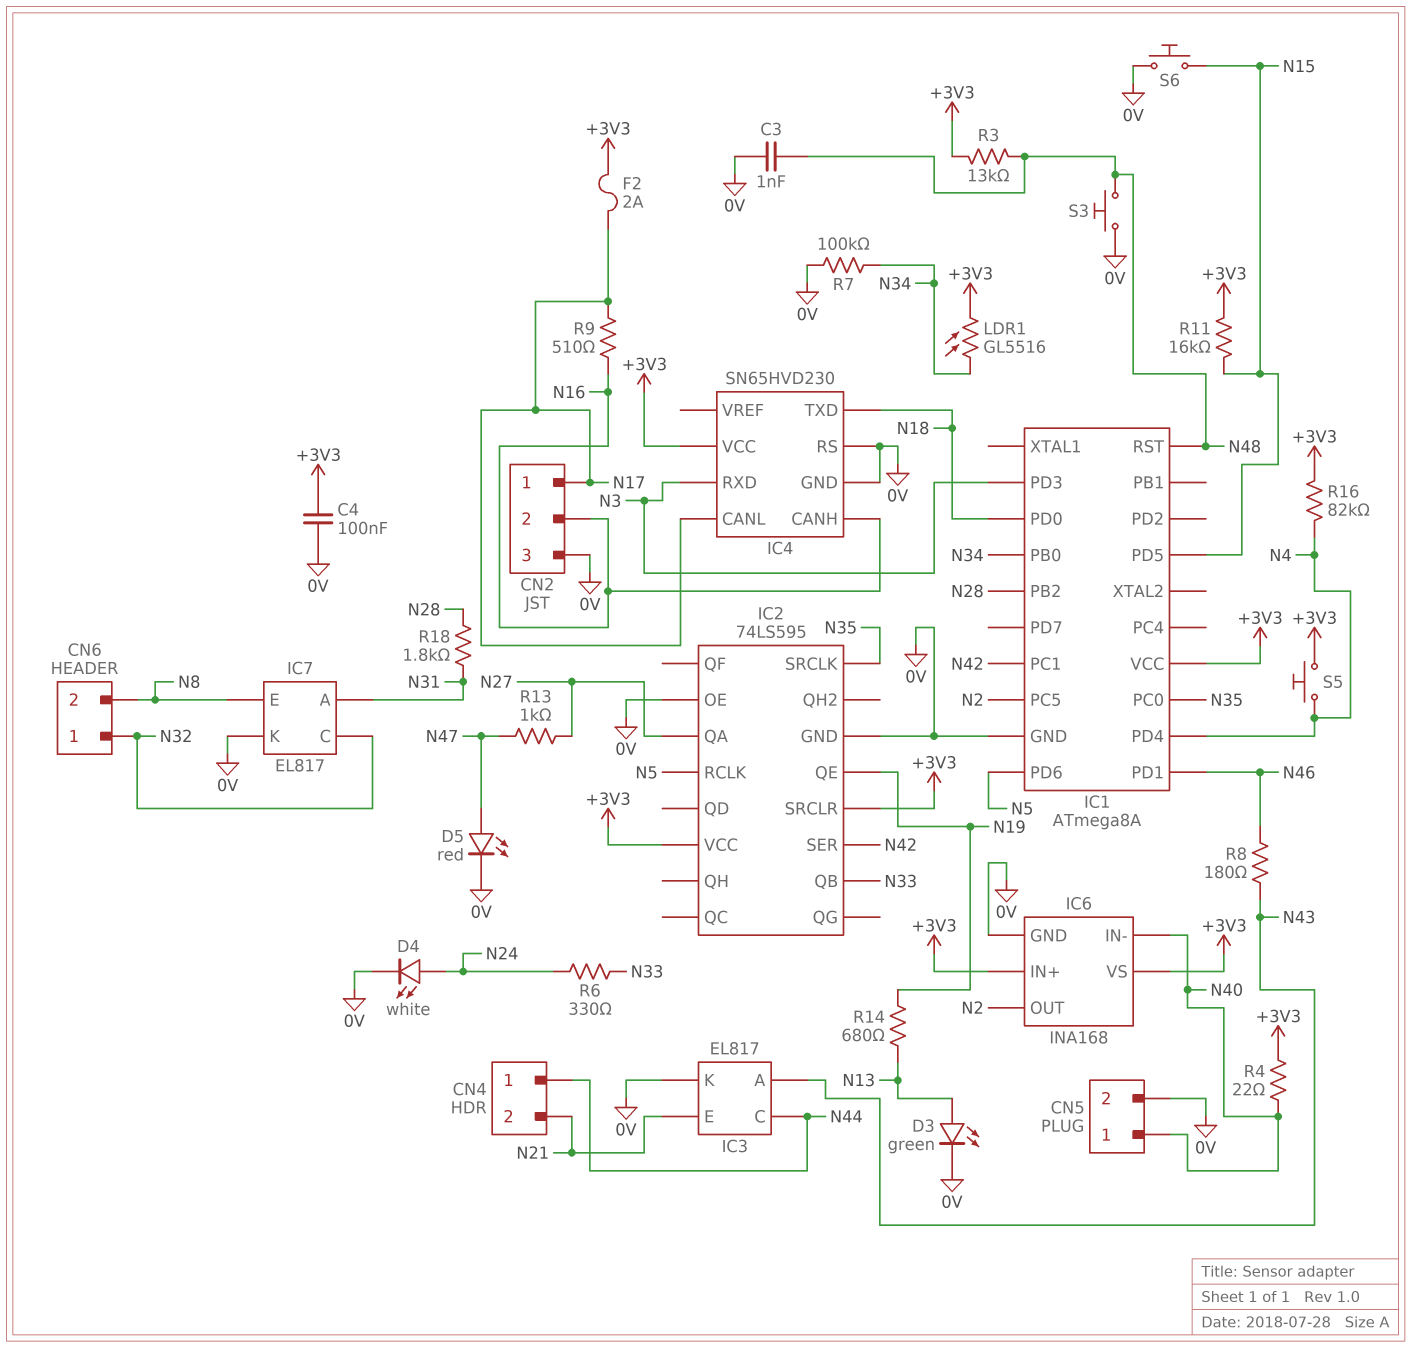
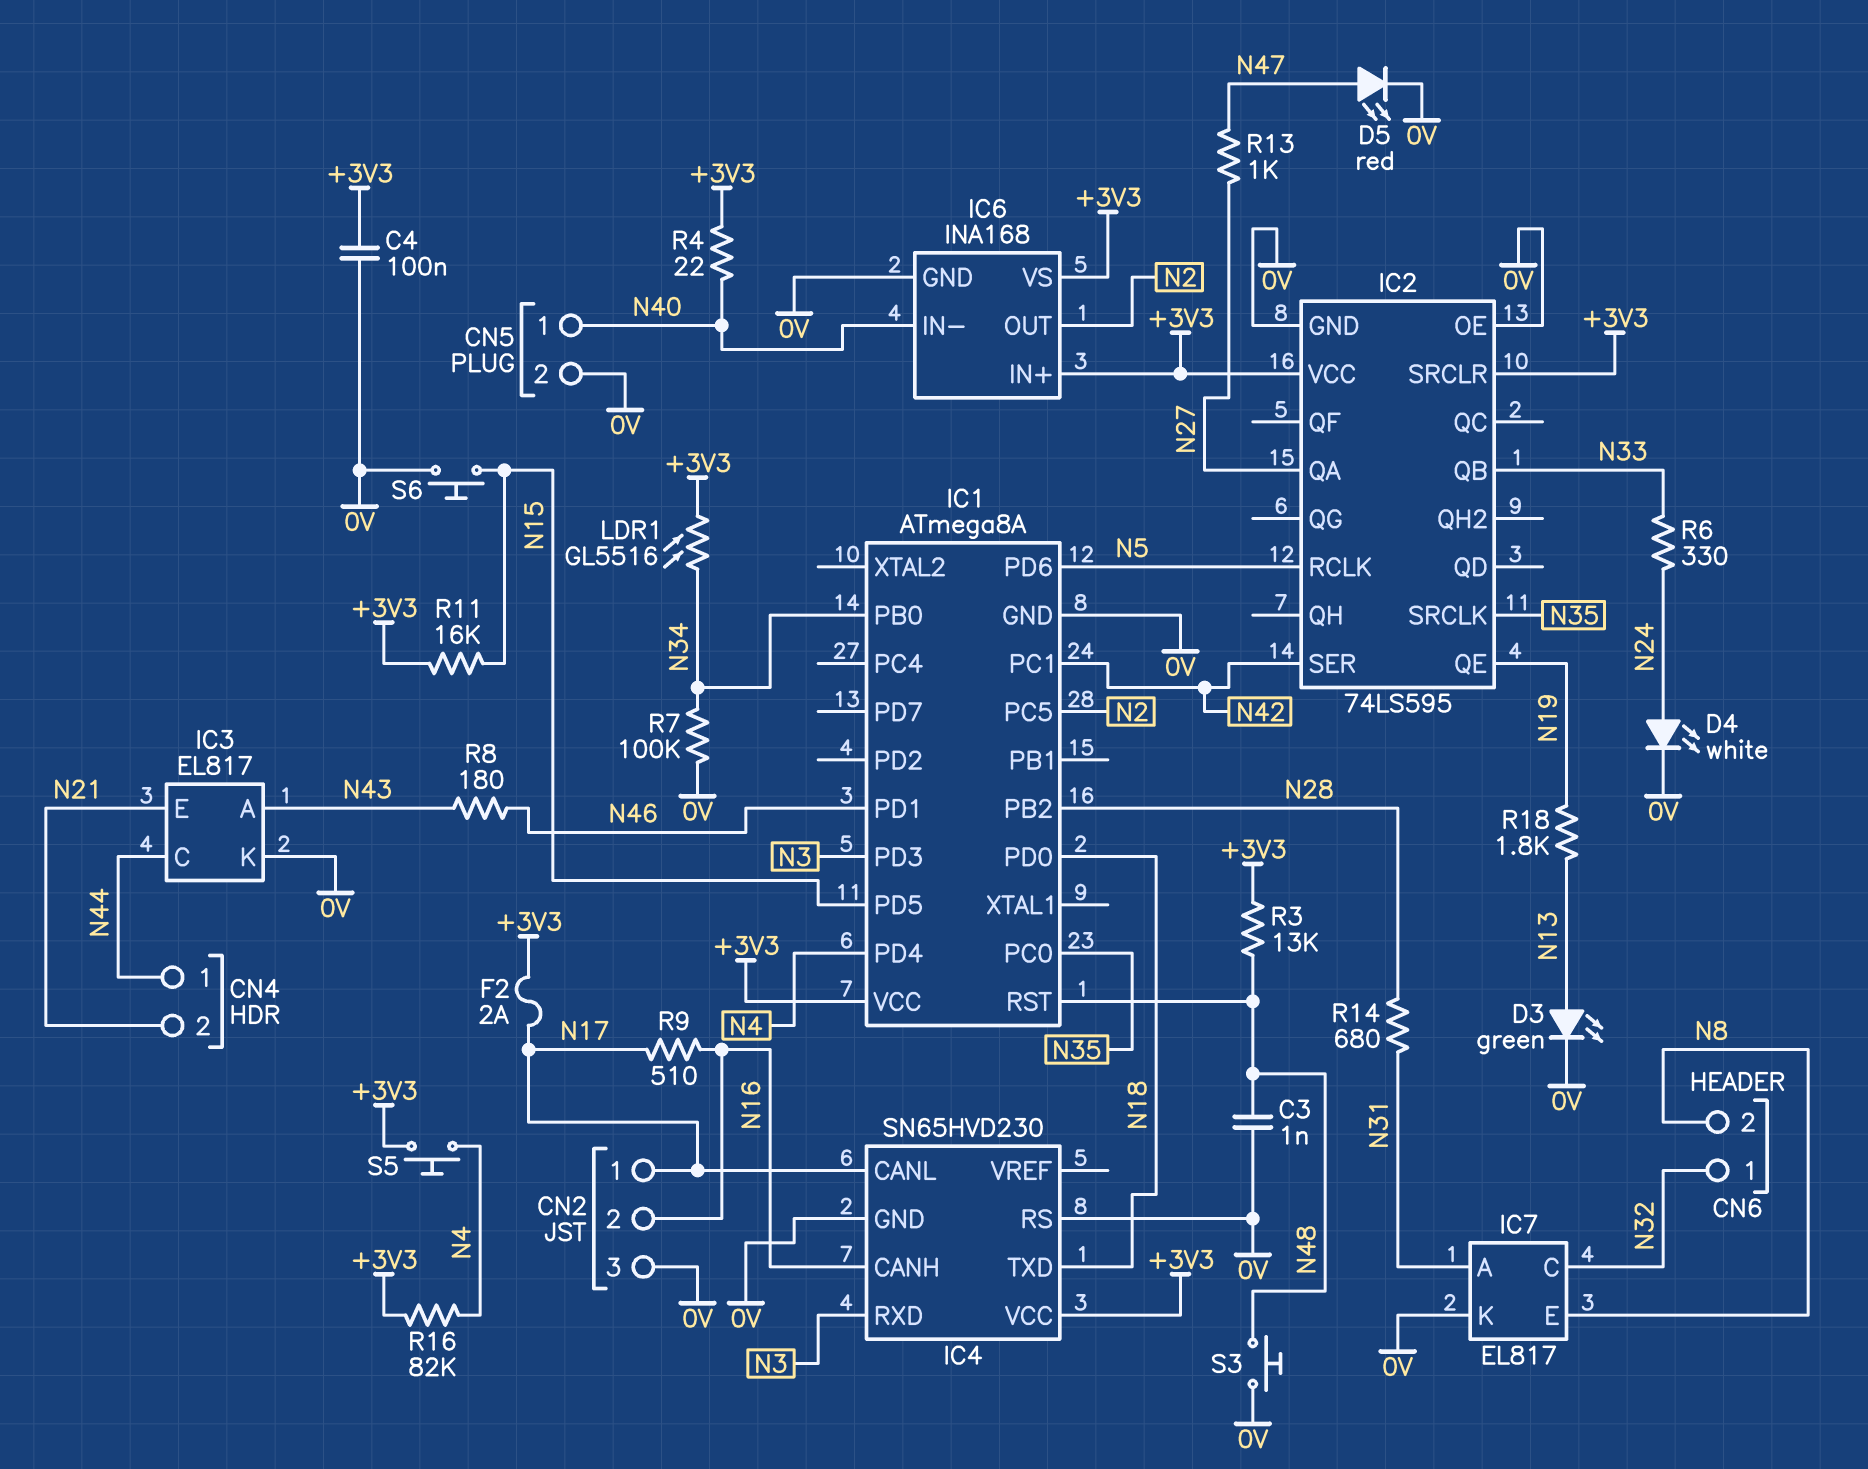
R14: 680 (N13, N19) -> 680 (N28, N31)
R18: 1.8k (N28, N31) -> 1.8k (N13, N19)

